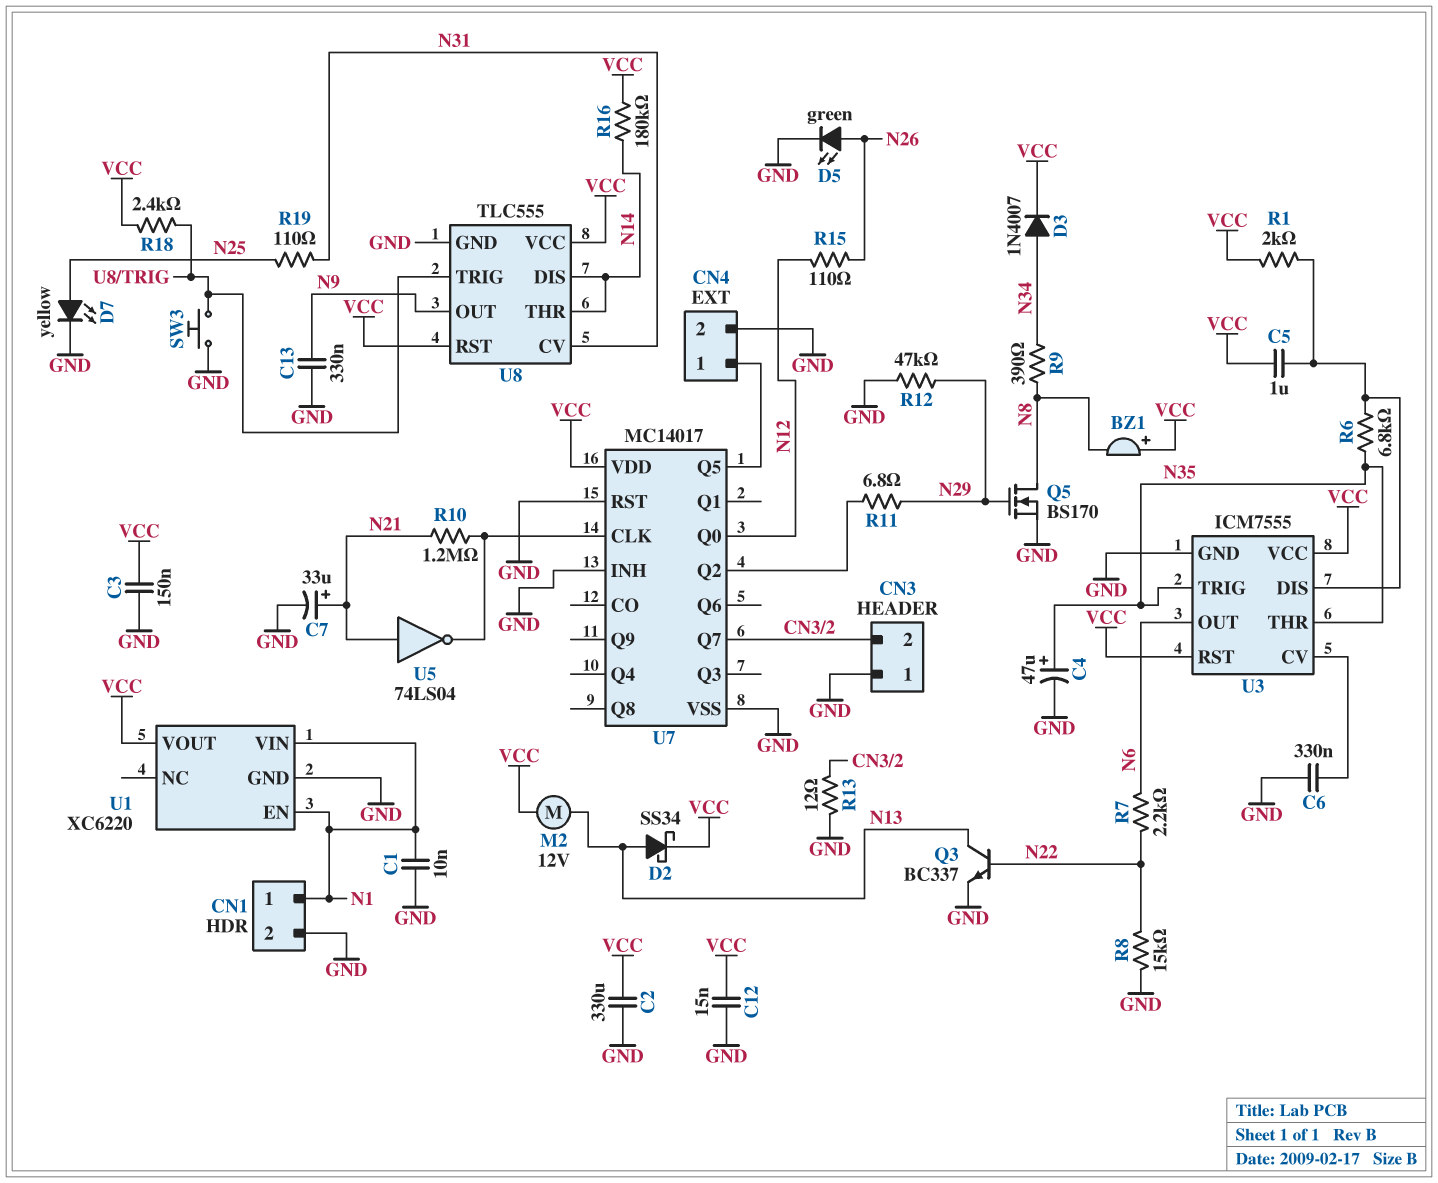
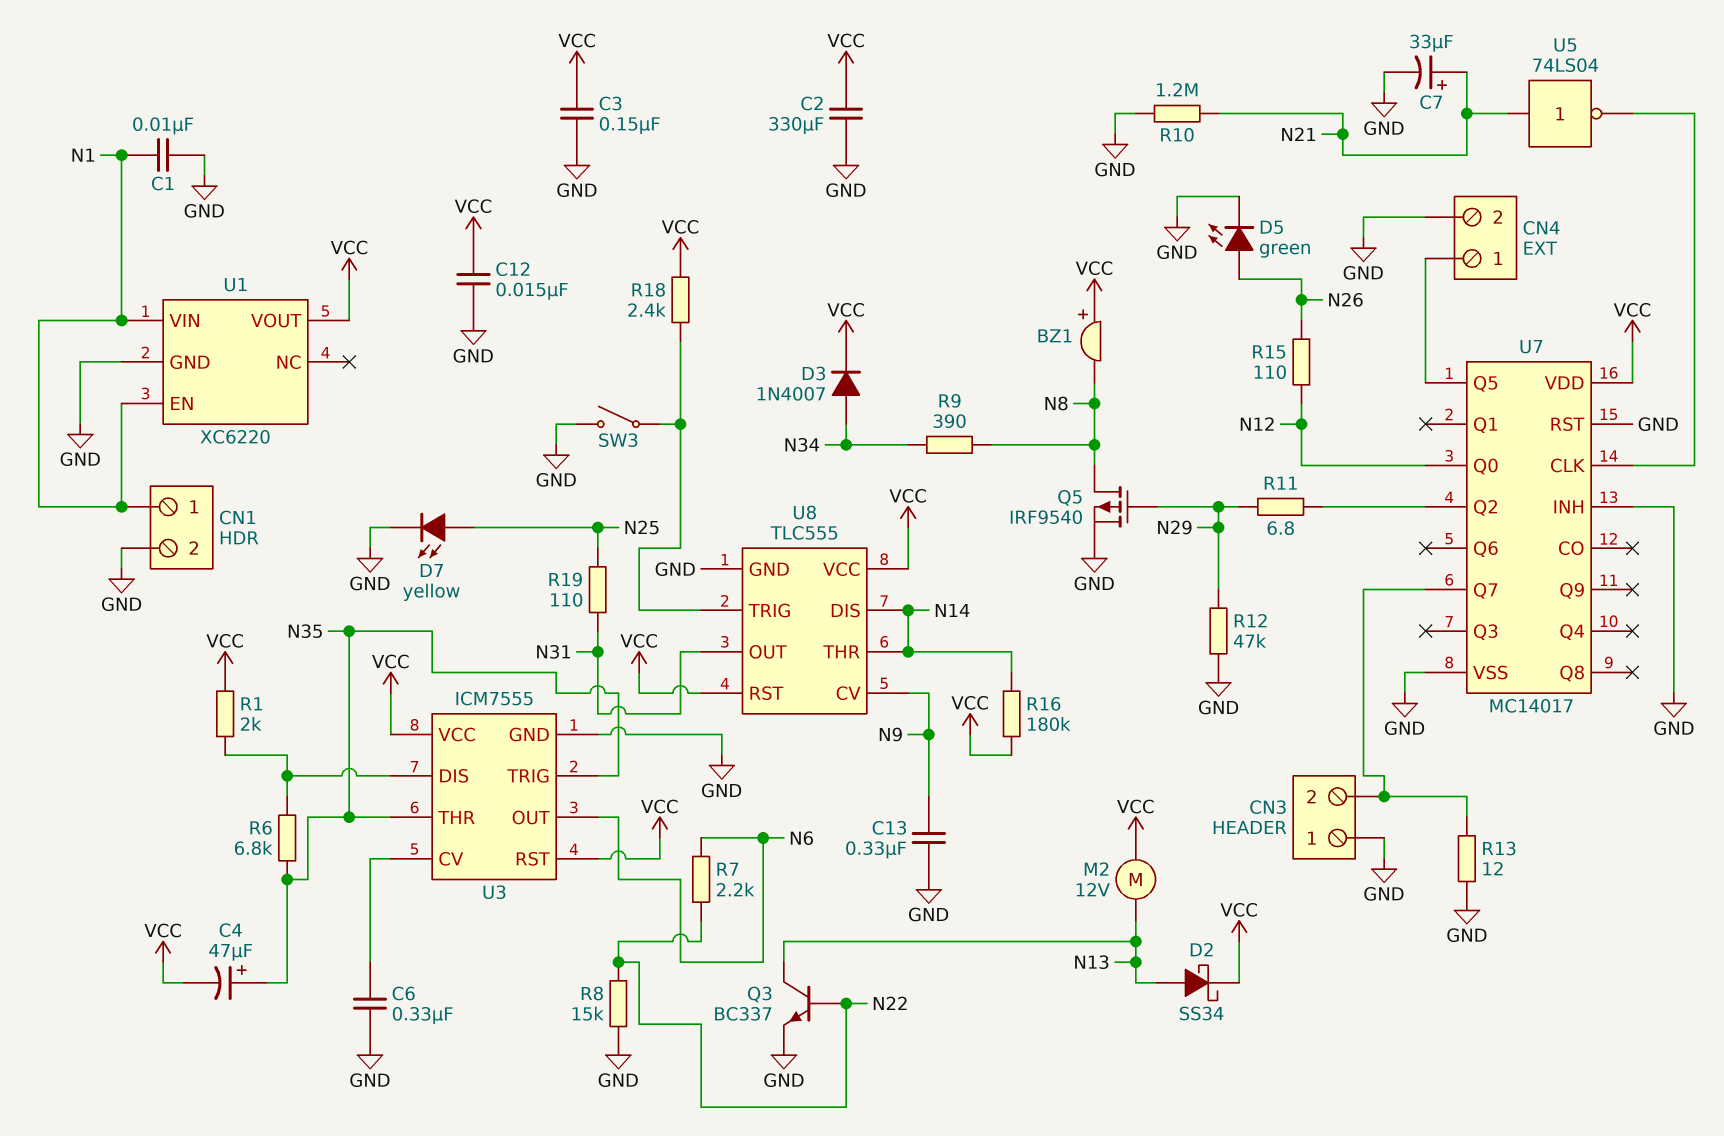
C4: 47uF (plus N35, minus GND) -> 47uF (plus N35, minus VCC)
C5: 1uF (U3/DIS, VCC) -> none
Q5: NMOS BS170 (G N29, D N8, S GND) -> PMOS IRF9540 (G N29, D N8, S GND)
R10: 1.2M (N21, U7/CLK) -> 1.2M (GND, N21)
SW3: button (GND, U8/TRIG) -> switch (GND, U8/TRIG)
U8 pin CV: N31 -> N9
U8 pin OUT: N9 -> N31

